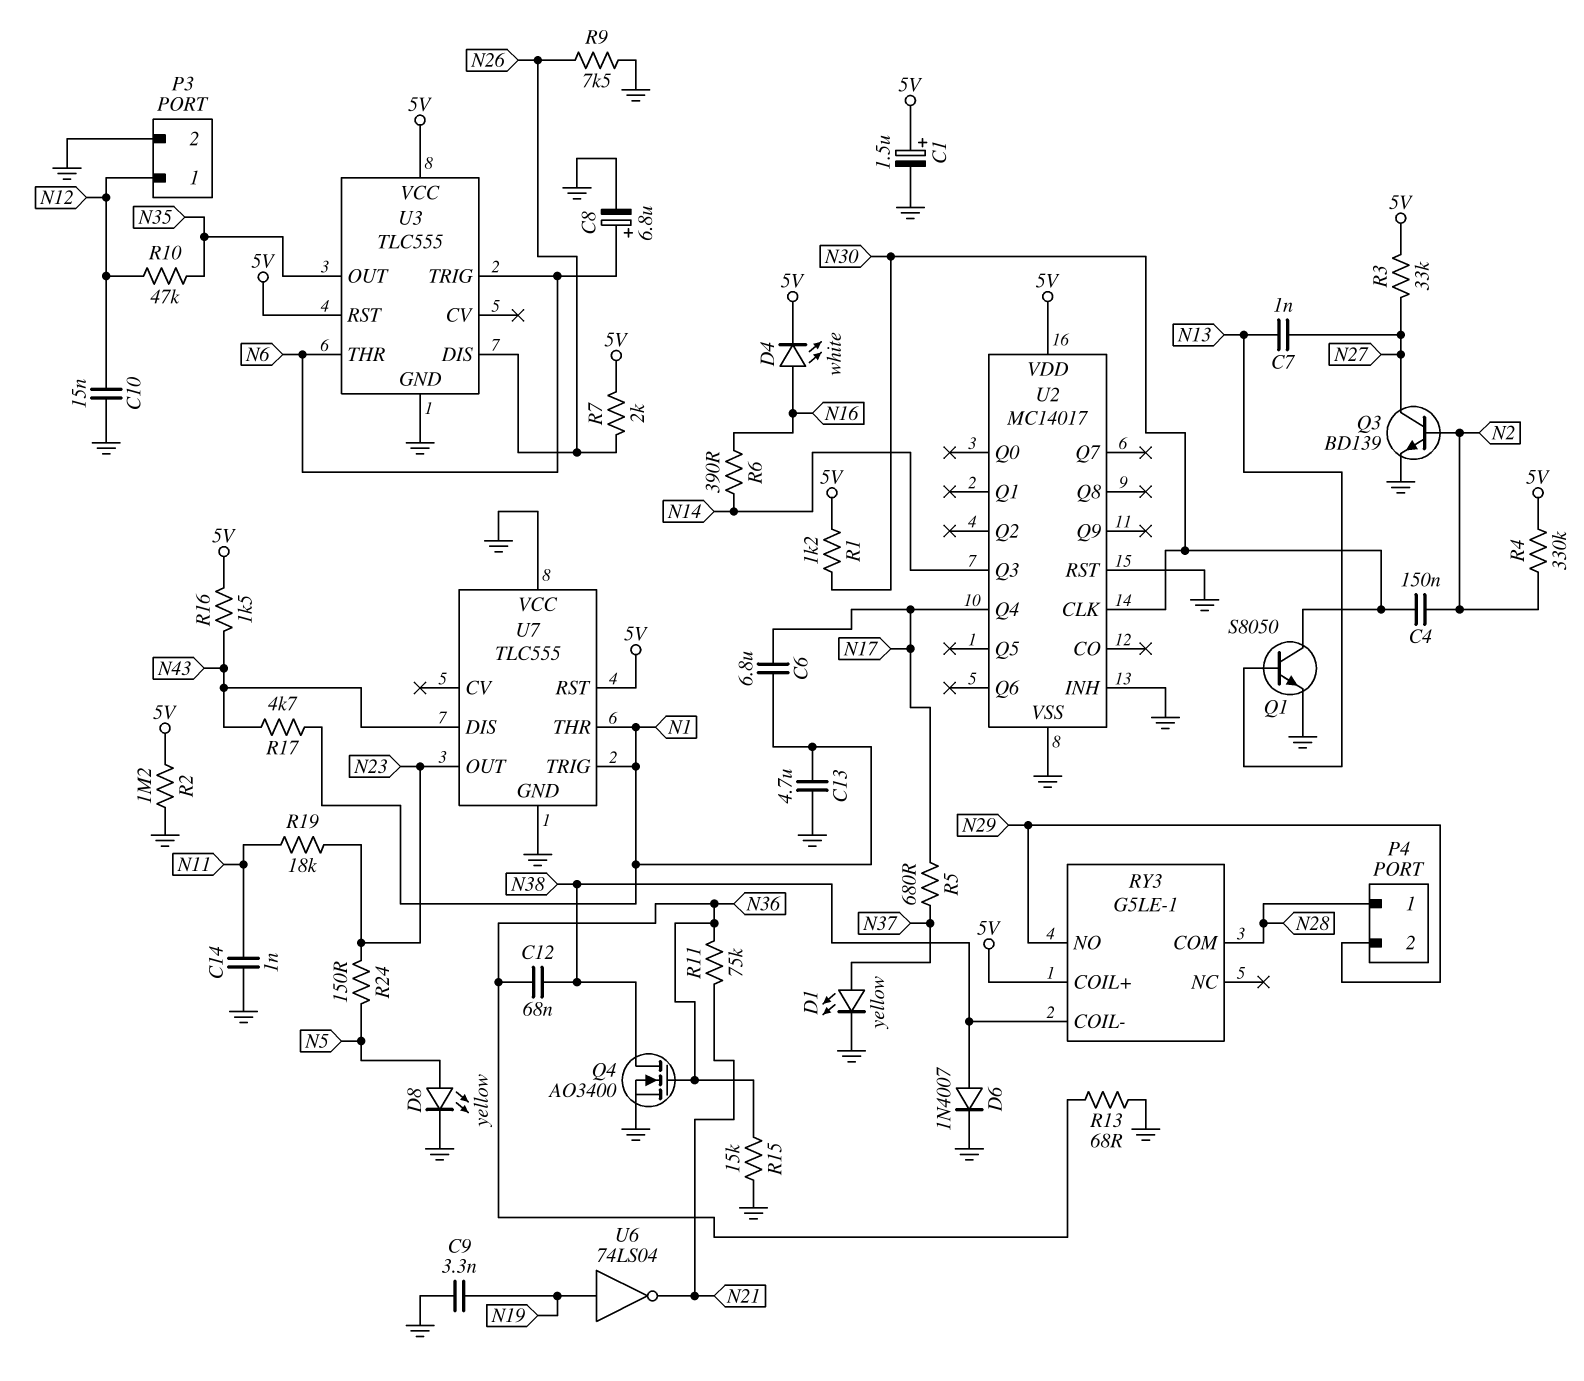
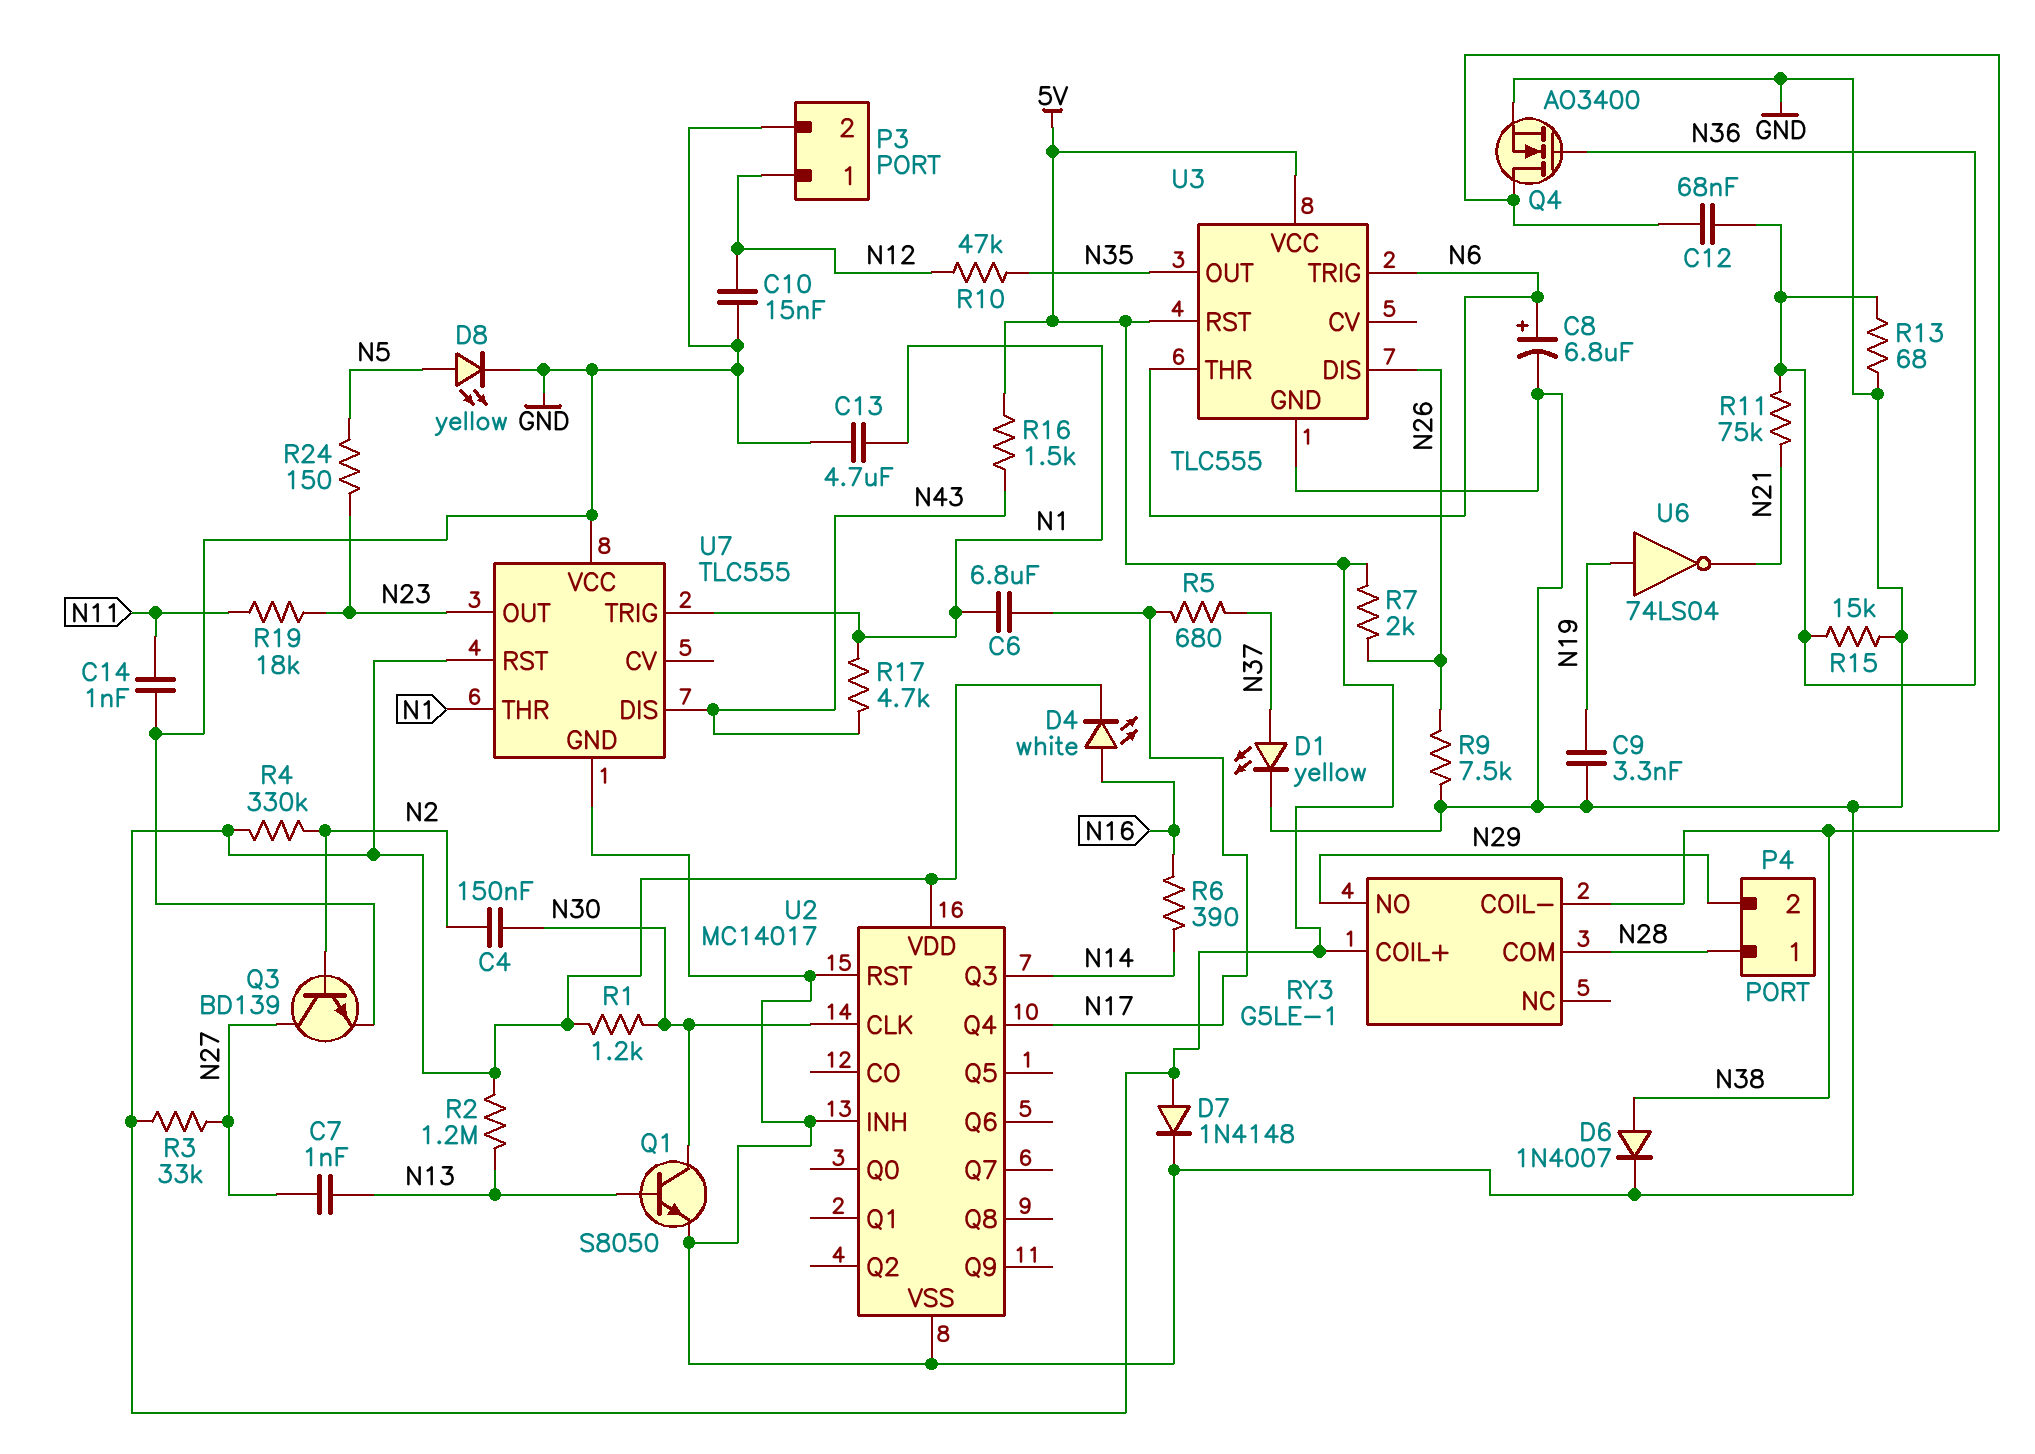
C1: 1.5uF (plus 5V, minus GND) -> none
D7: none -> diode 1N4148 (A 5V, K GND)
R2: 1.2M (5V, GND) -> 1.2M (5V, N13)

